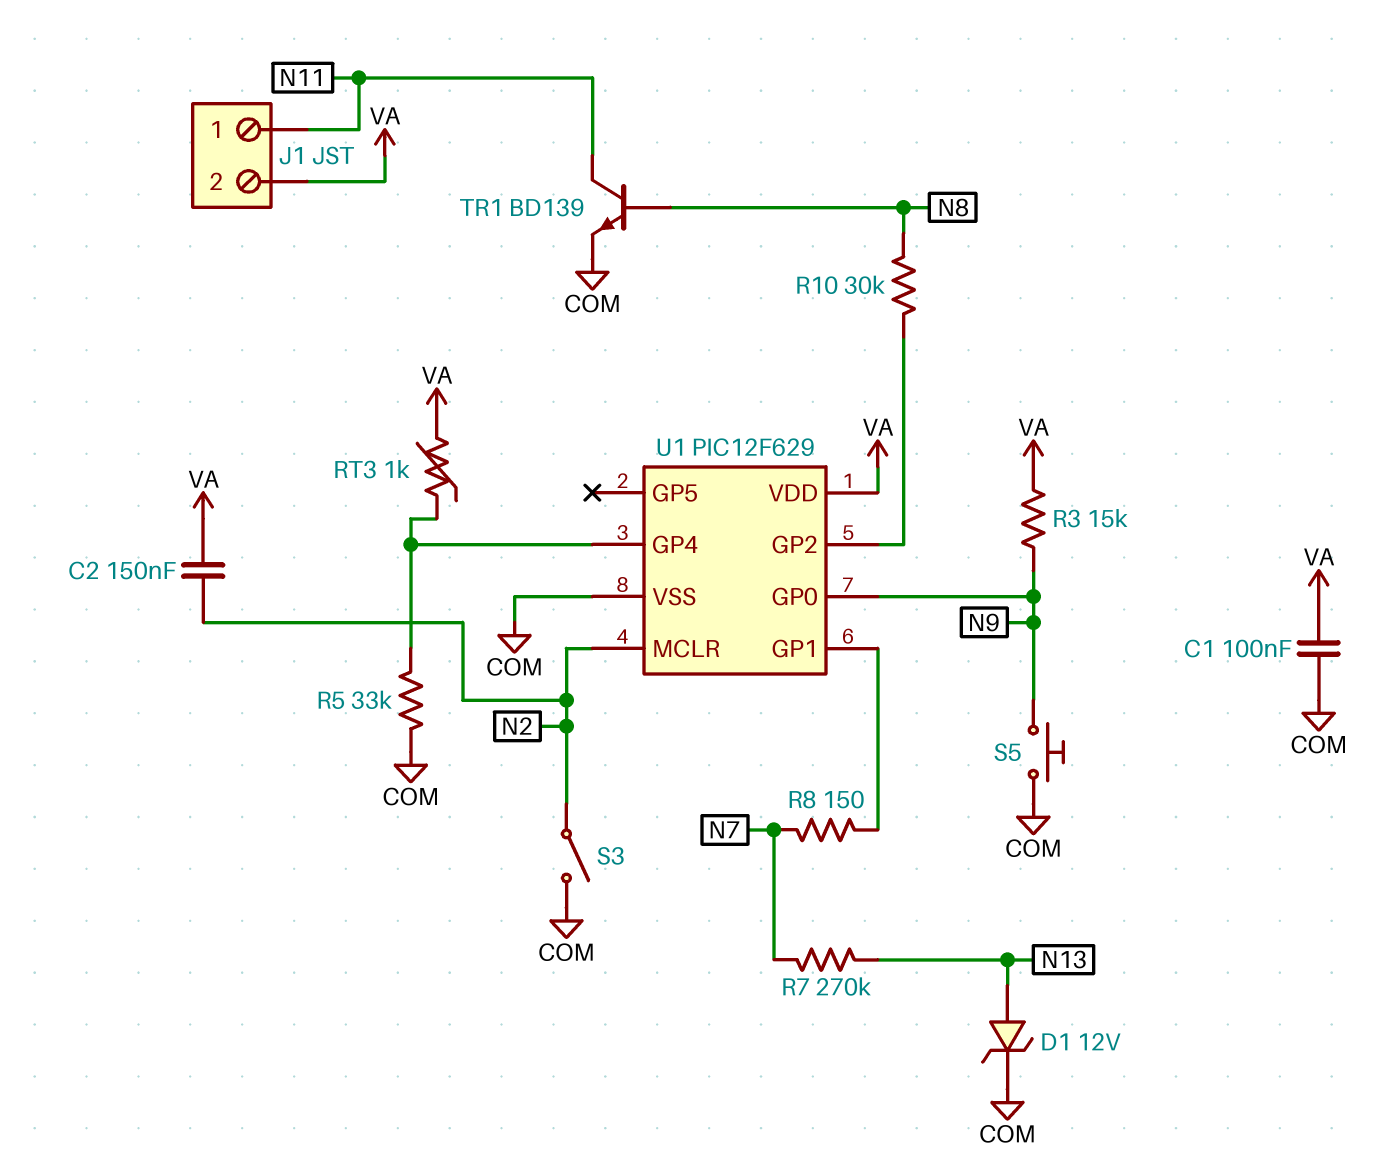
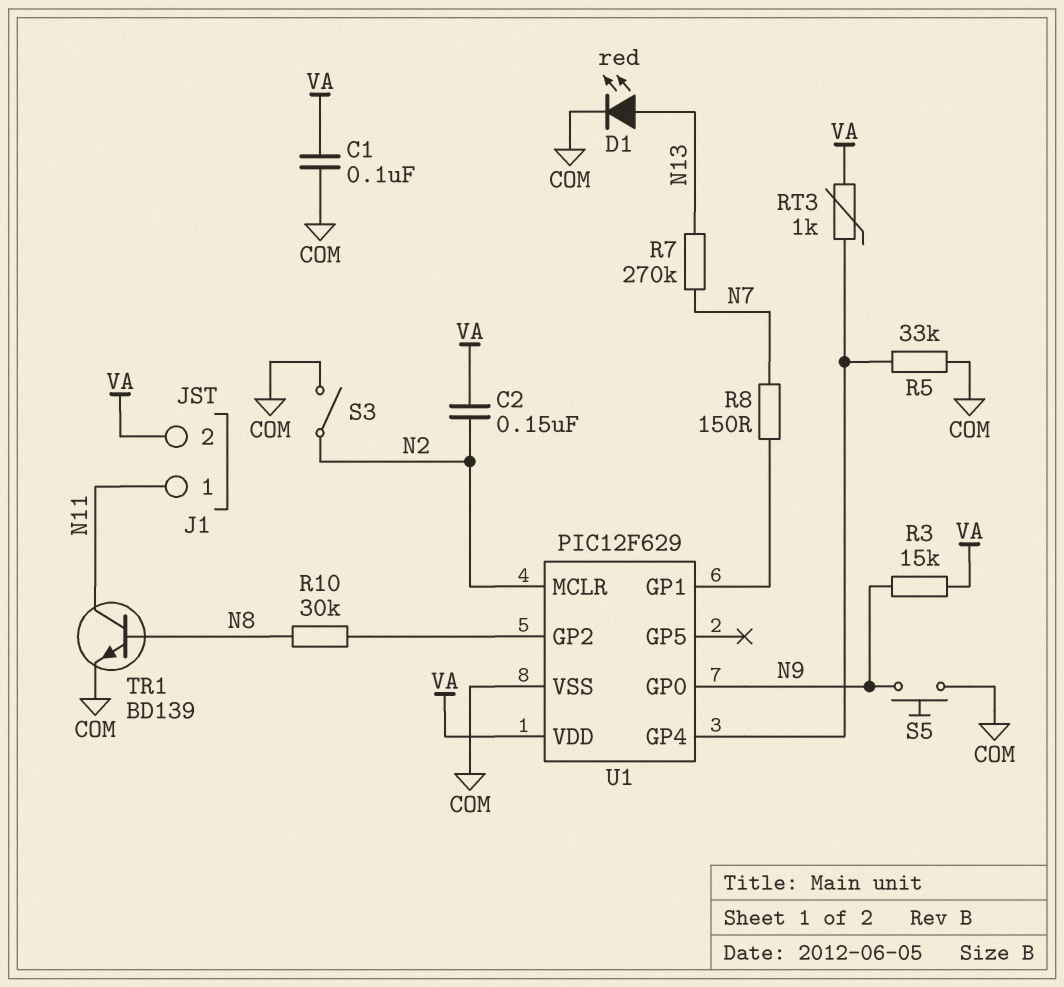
D1: zener 12V (A N13, K COM) -> LED red (A N13, K COM)

